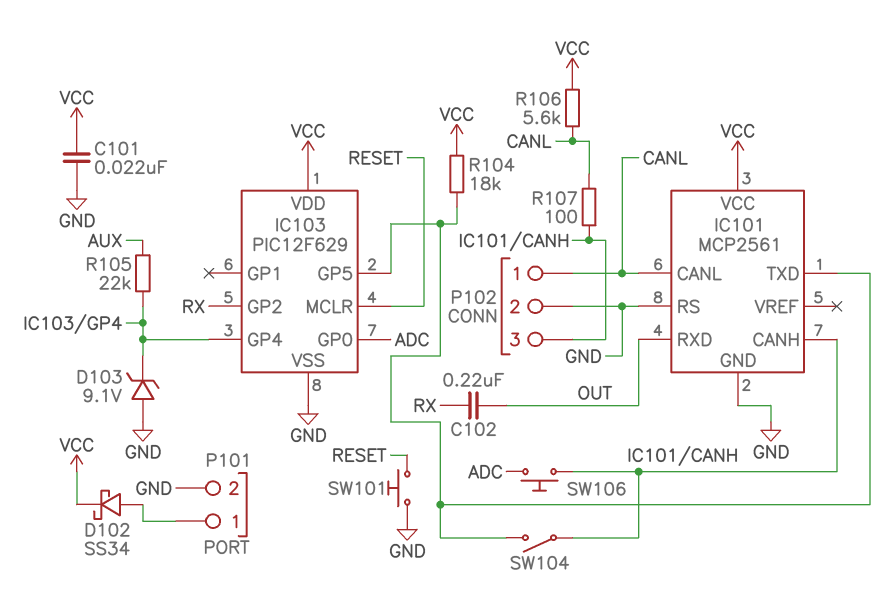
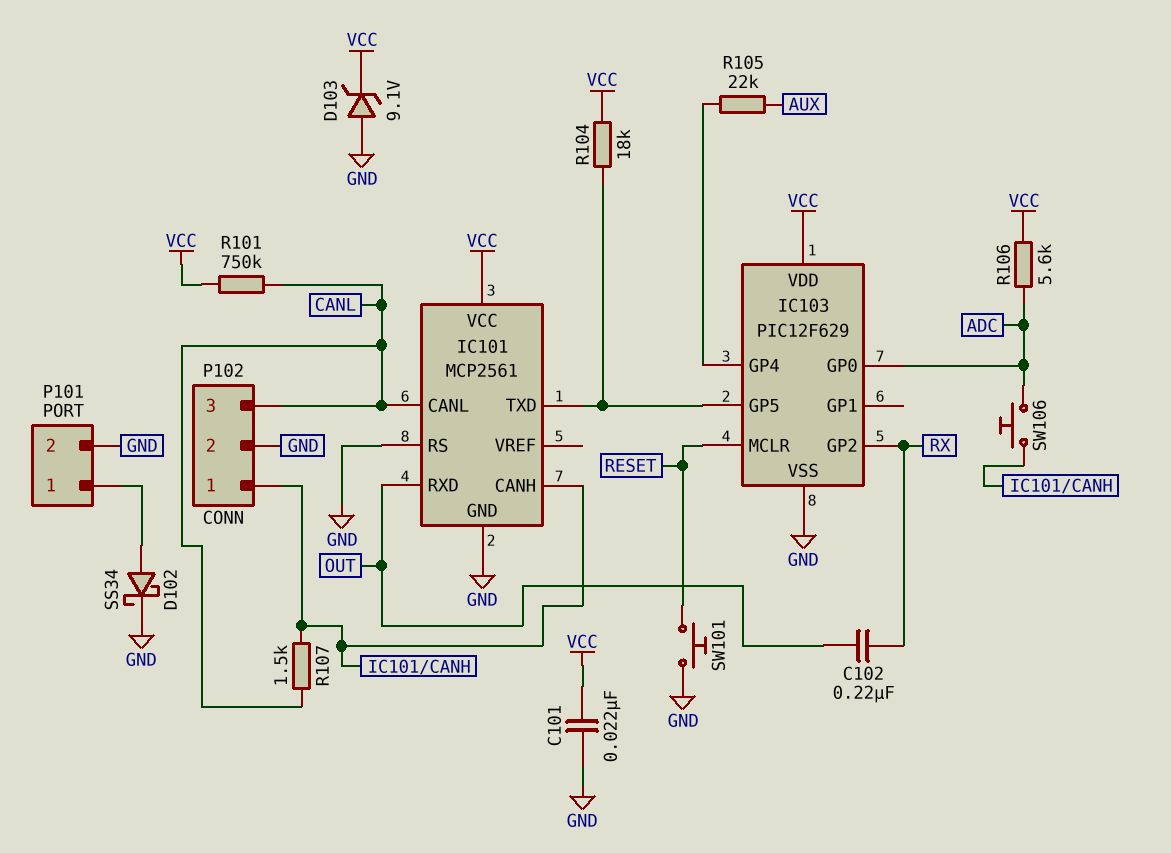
D102: schottky SS34 (A P101/1, K VCC) -> schottky SS34 (A P101/1, K GND)
D103: zener 9.1V (A GND, K IC103/GP4) -> zener 9.1V (A GND, K VCC)
P102 pin 1: CANL -> IC101/CANH
P102 pin 3: IC101/CANH -> CANL
R101: none -> 750k (CANL, VCC)
R106: 5.6k (CANL, VCC) -> 5.6k (ADC, VCC)
R107: 100 (CANL, IC101/CANH) -> 1.5k (CANL, IC101/CANH)
SW104: switch (IC101/CANH, IC101/TXD) -> none

